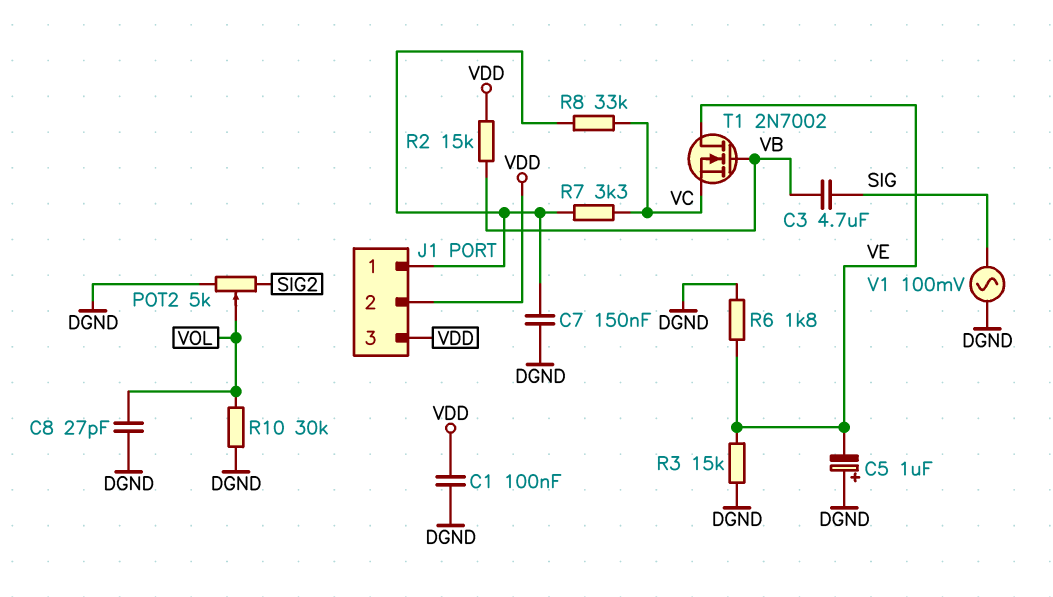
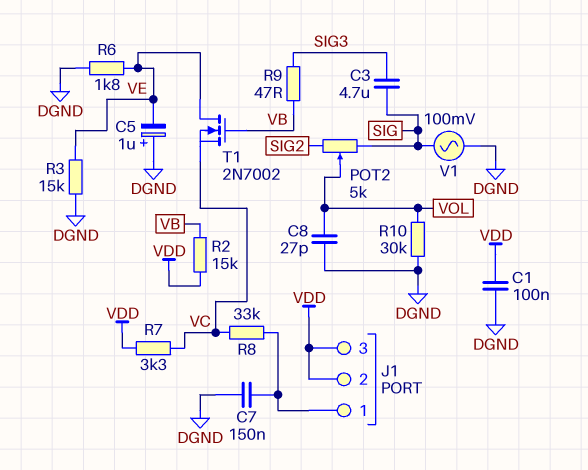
C3: 4.7uF (SIG, VB) -> 4.7uF (SIG, SIG3)
POT2: 5k (DGND, SIG2, wiper VOL) -> 5k (SIG, SIG2, wiper VOL)
R7: 3.3k (J1/1, VC) -> 3.3k (VC, VDD)
R9: none -> 47 (SIG3, VB)

